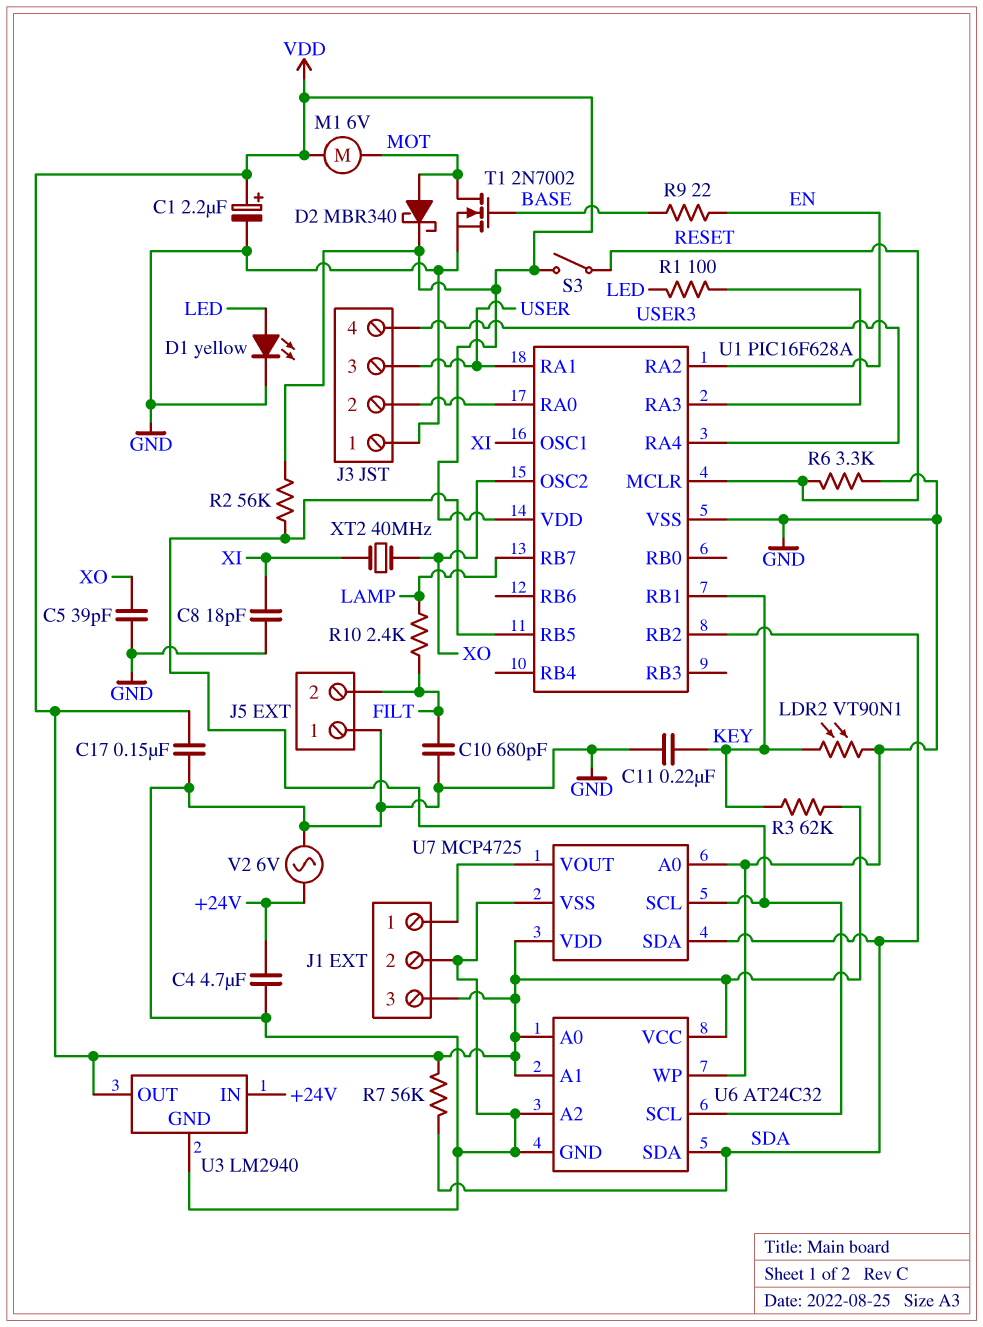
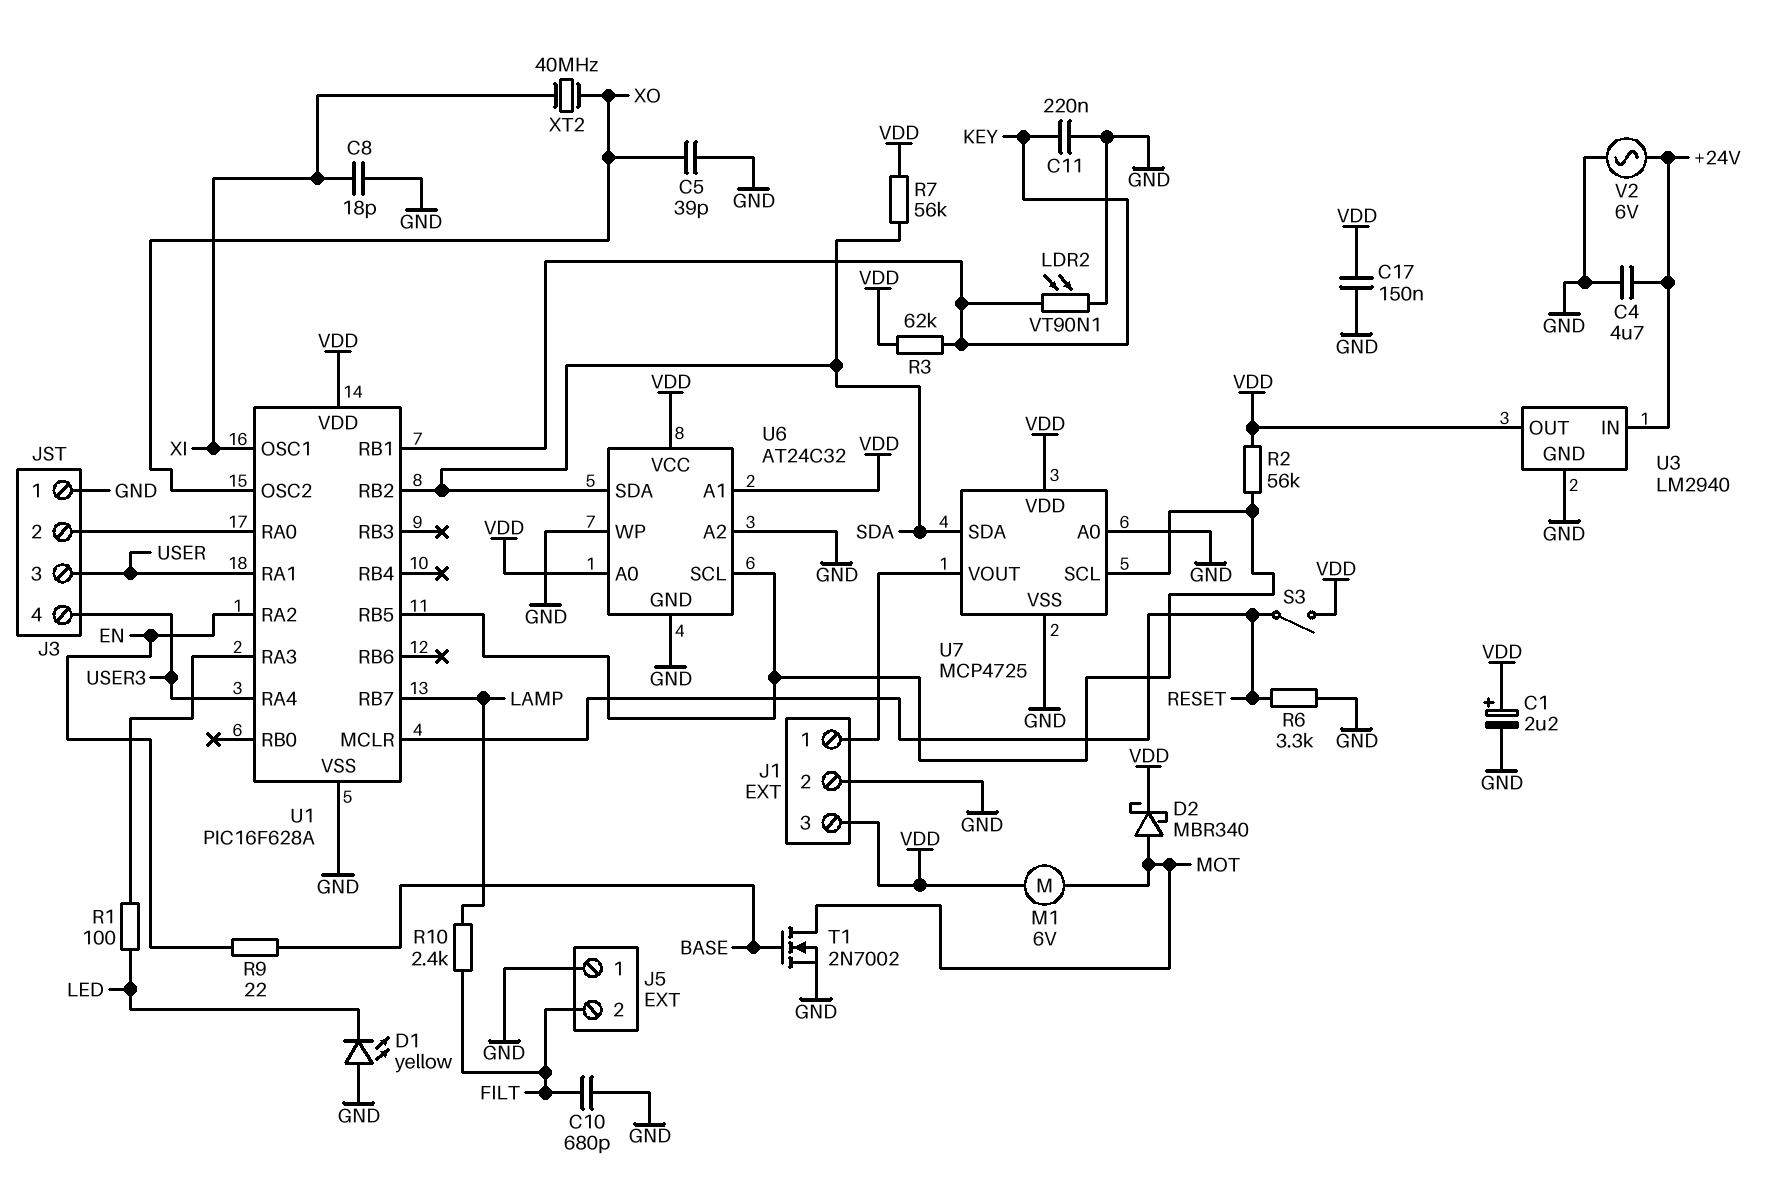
D1: LED yellow (A LED, K GND) -> LED yellow (A GND, K LED)

